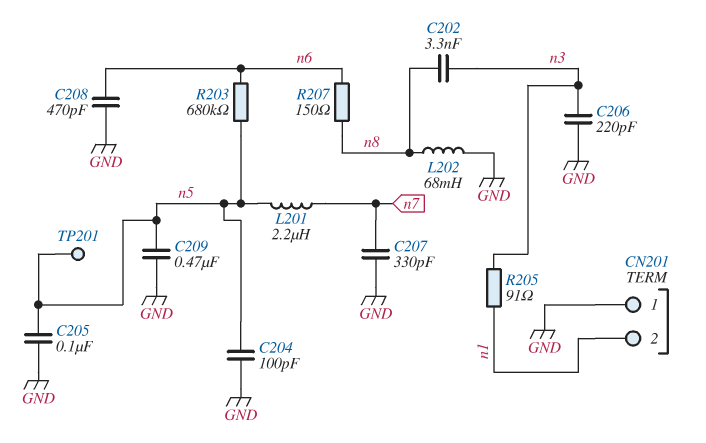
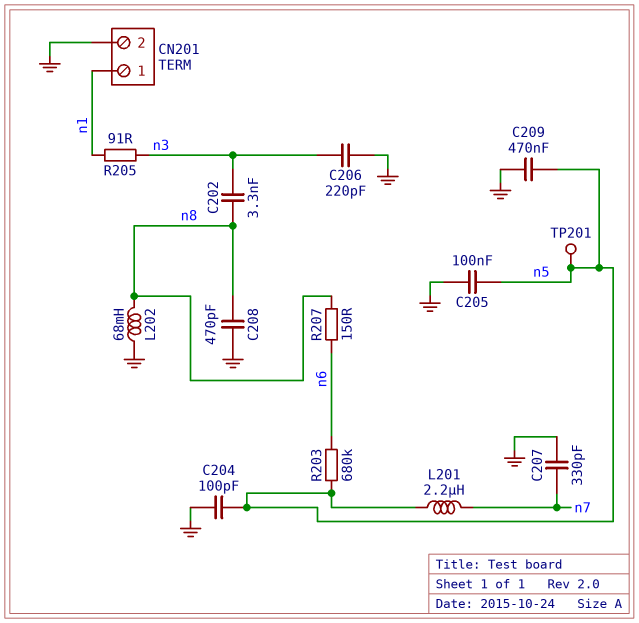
C208: 470pF (GND, n6) -> 470pF (GND, n8)
CN201 pin 1: GND -> n1
CN201 pin 2: n1 -> GND

